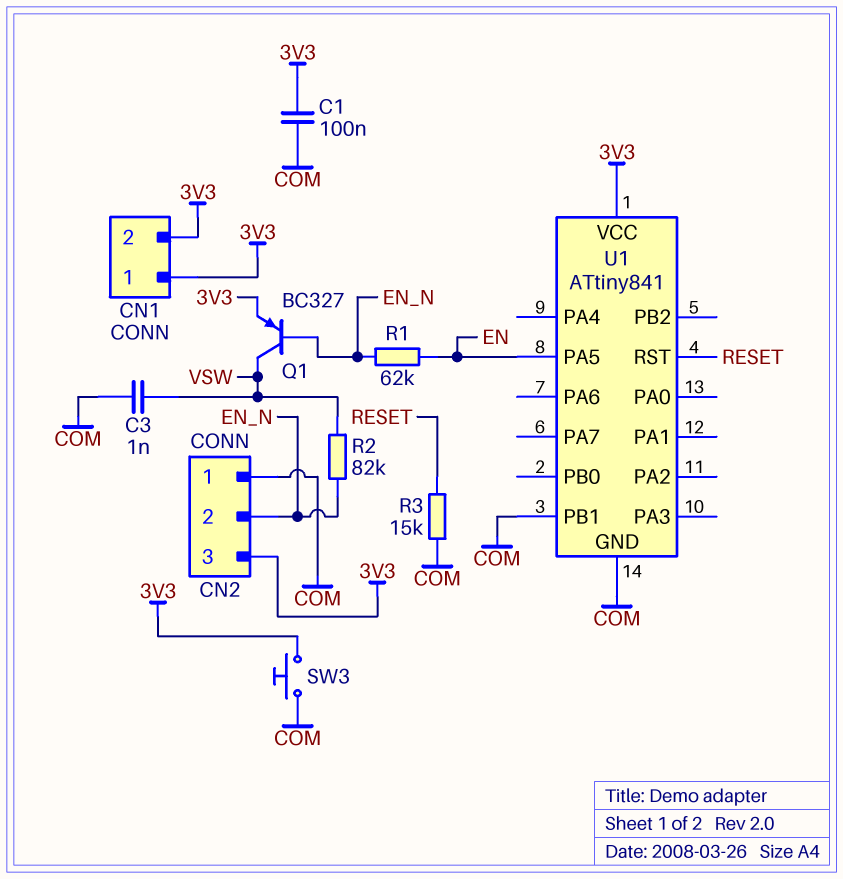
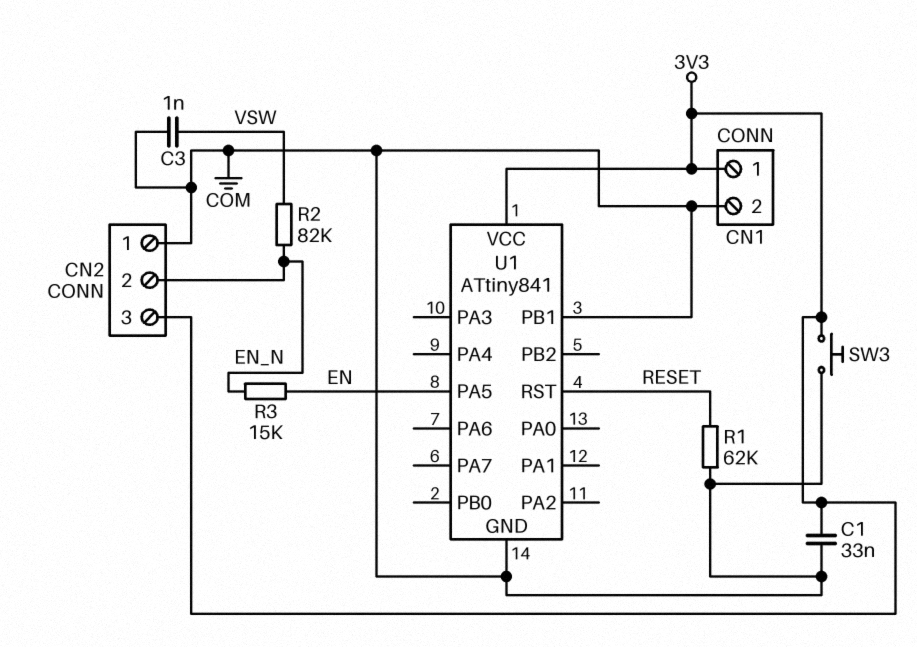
C1: 100nF (3V3, COM) -> 33nF (3V3, COM)
CN1 pin 2: 3V3 -> COM
Q1: PNP BC327 (B EN_N, C VSW, E 3V3) -> none
R1: 62k (EN, EN_N) -> 62k (COM, RESET)
R3: 15k (COM, RESET) -> 15k (EN, EN_N)

